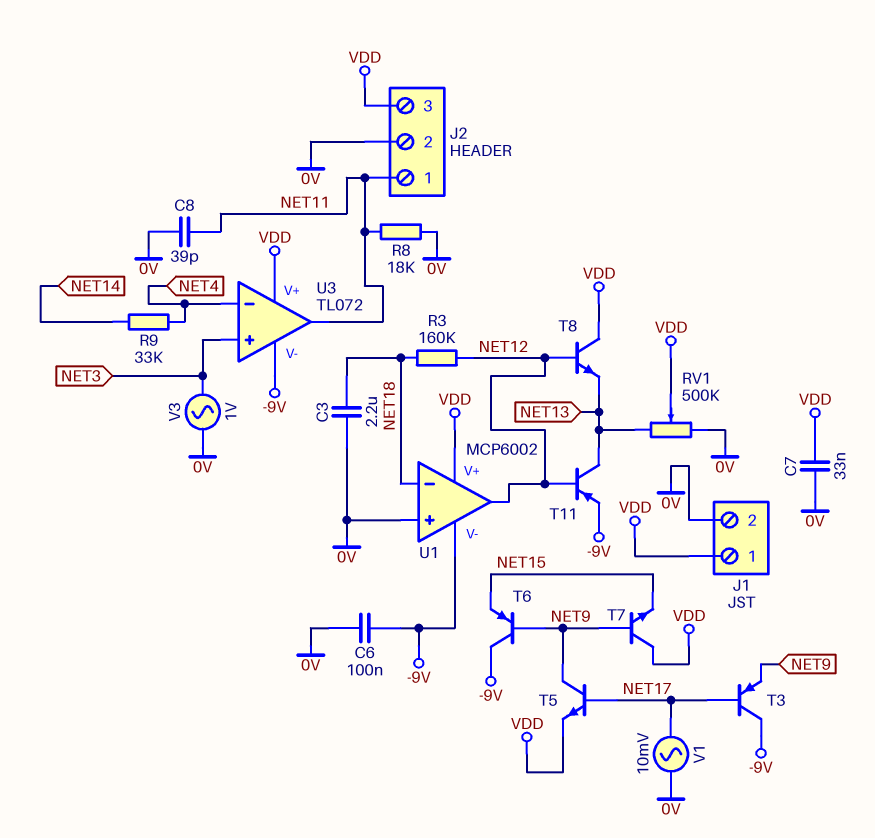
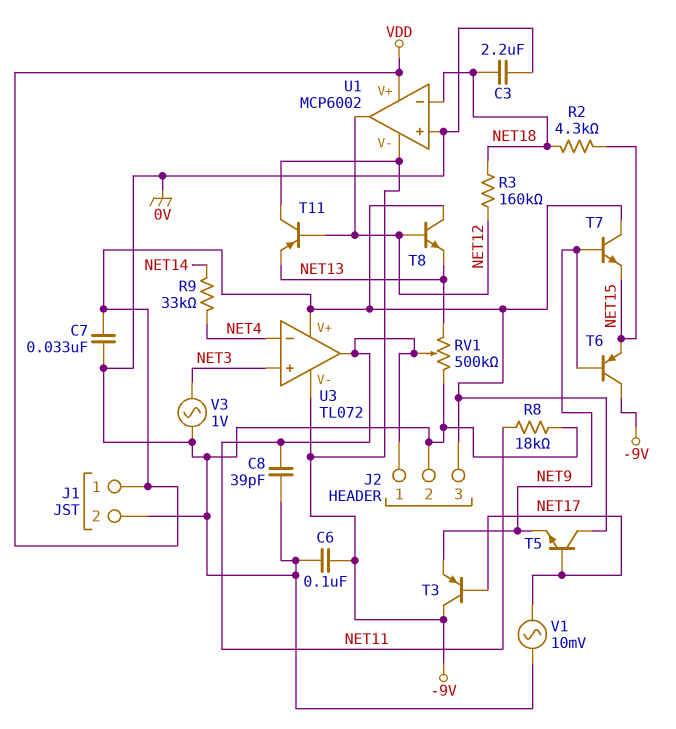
R2: none -> 4.3k (NET15, NET18)
RV1: 500k (0V, NET13, wiper VDD) -> 500k (0V, NET13, wiper NET11)
T5: NPN (B NET17, C NET9, E VDD) -> NPN (B NET17, C VDD, E NET9)
T11: PNP (B NET12, C NET13, E -9V) -> PNP (B NET12, C -9V, E NET13)

